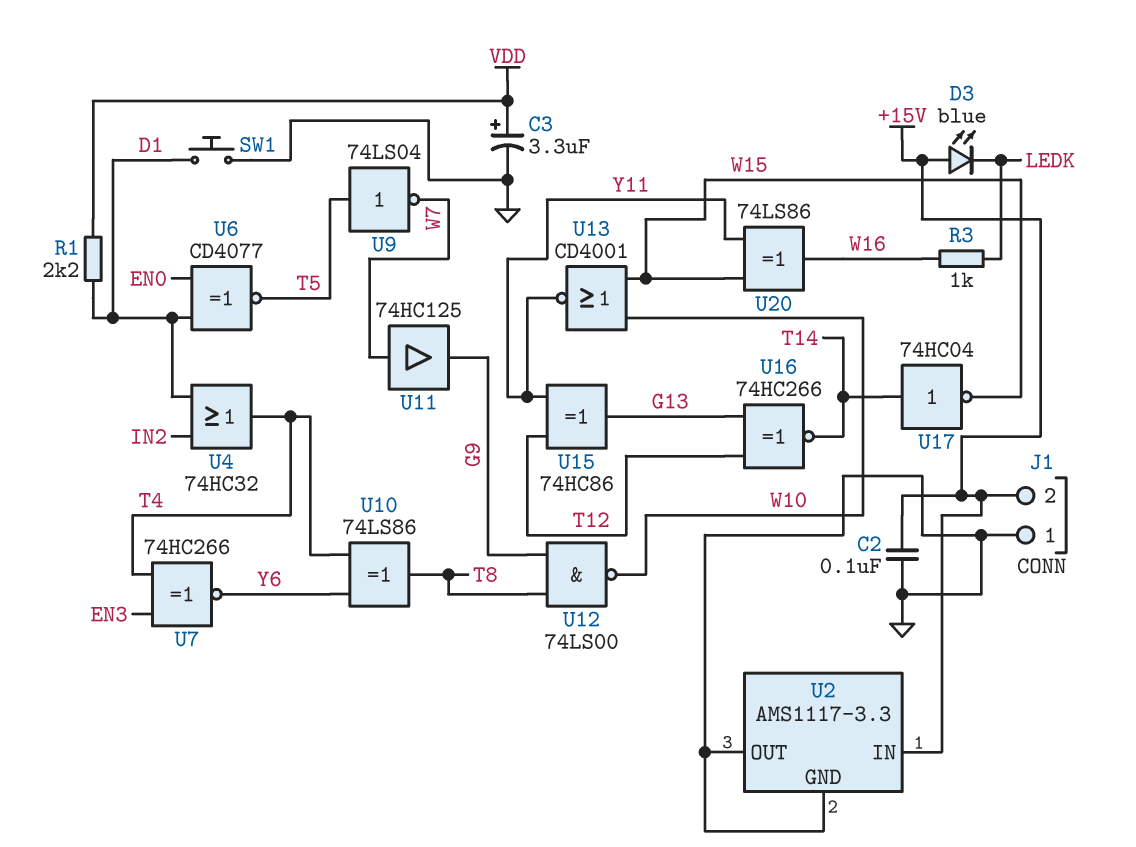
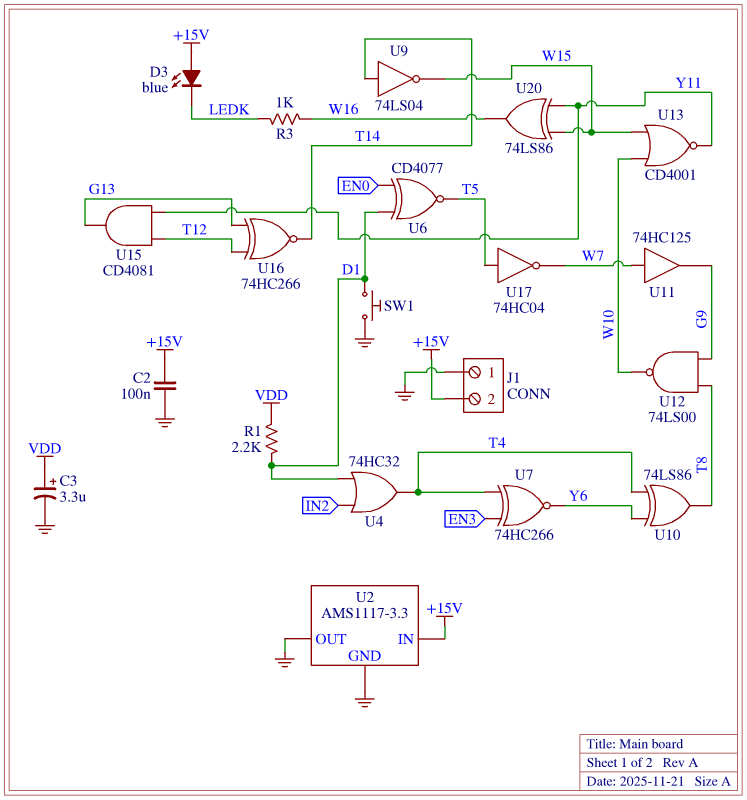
U9: NOT 74LS04 (in T5, out W7) -> NOT 74LS04 (in T14, out W15)
U15: XOR 74HC86 (in T12, in Y11, out G13) -> AND CD4081 (in T12, in Y11, out G13)
U17: NOT 74HC04 (in T14, out W15) -> NOT 74HC04 (in T5, out W7)

